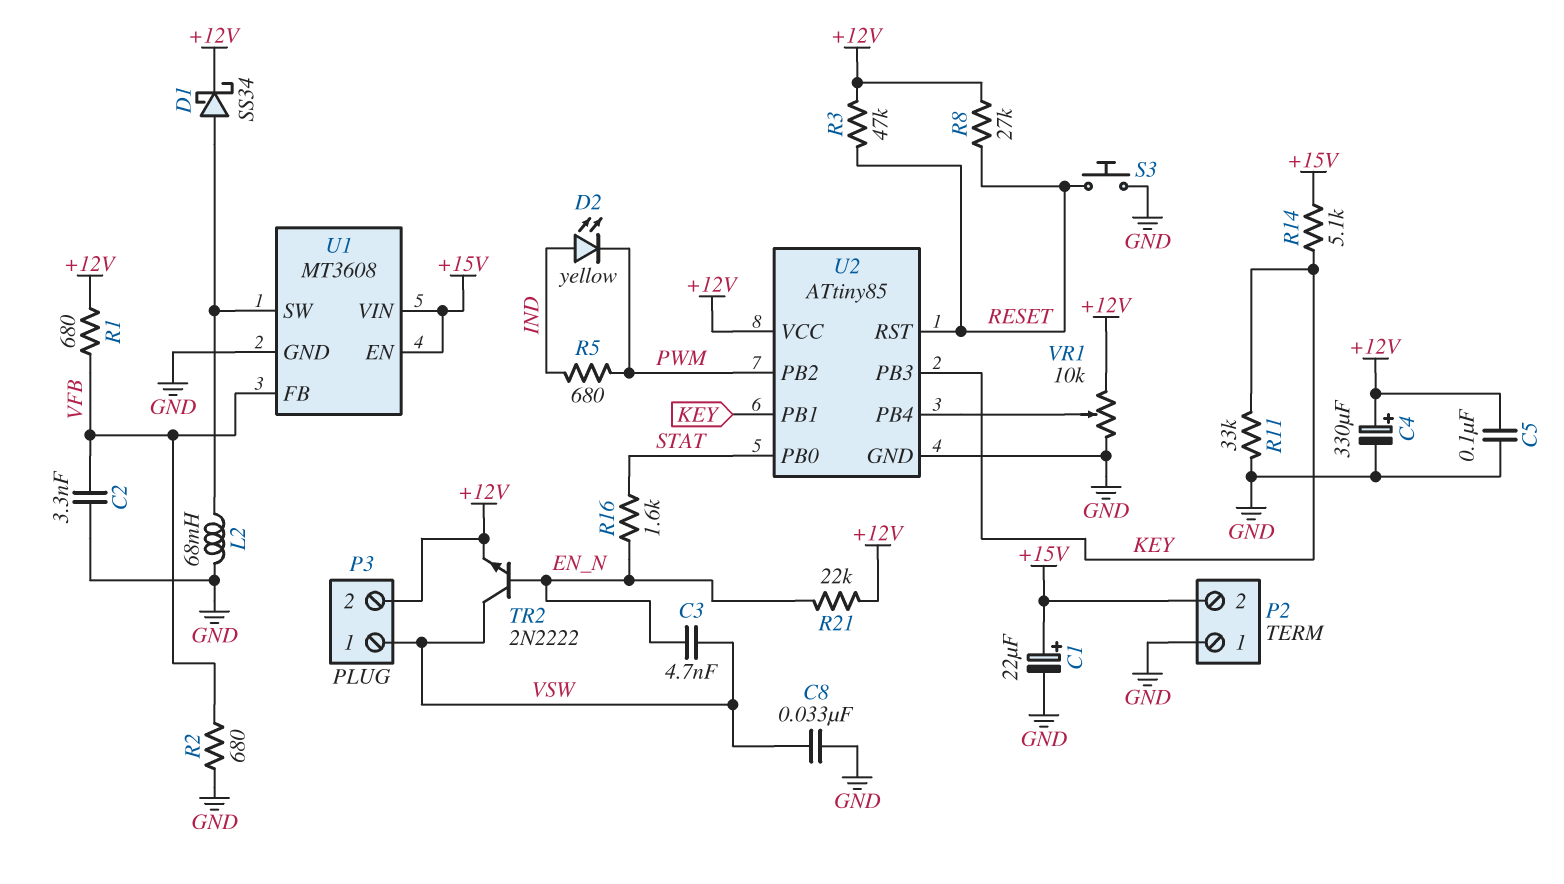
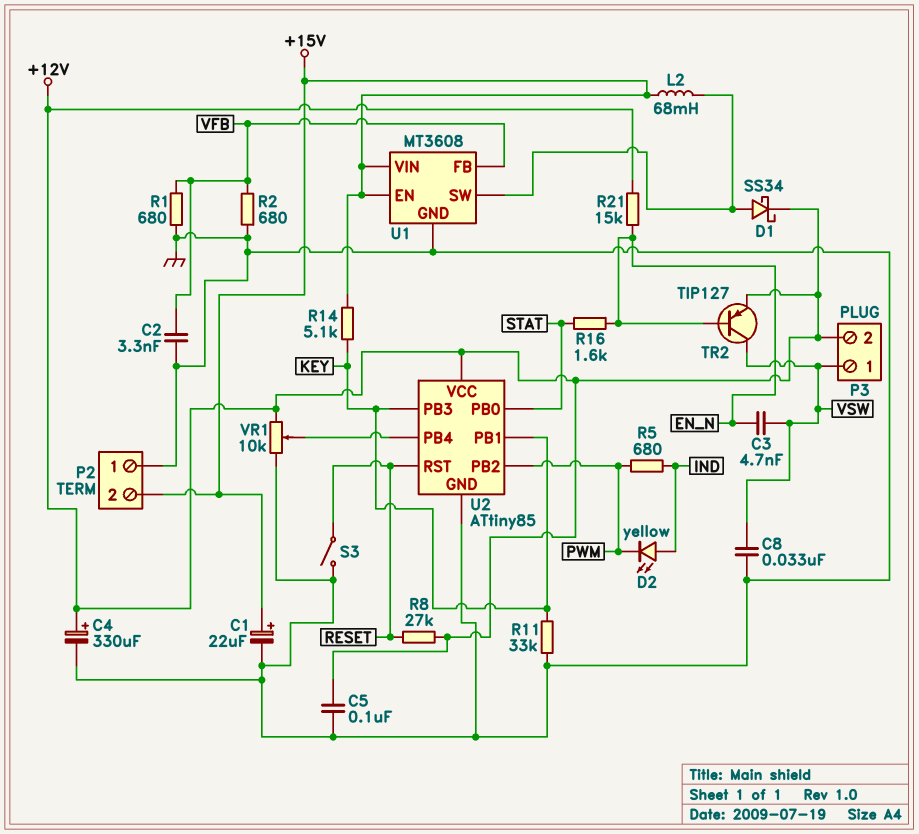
L2: 68mH (GND, U1/SW) -> 68mH (+15V, U1/SW)
R1: 680 (+12V, VFB) -> 680 (GND, VFB)
R3: 47k (+12V, RESET) -> none
R21: 22k (+12V, EN_N) -> 15k (+12V, EN_N)
S3: button (GND, RESET) -> switch (GND, RESET)
TR2: NPN 2N2222 (B EN_N, C VSW, E +12V) -> PNP TIP127 (B EN_N, C VSW, E +12V)

